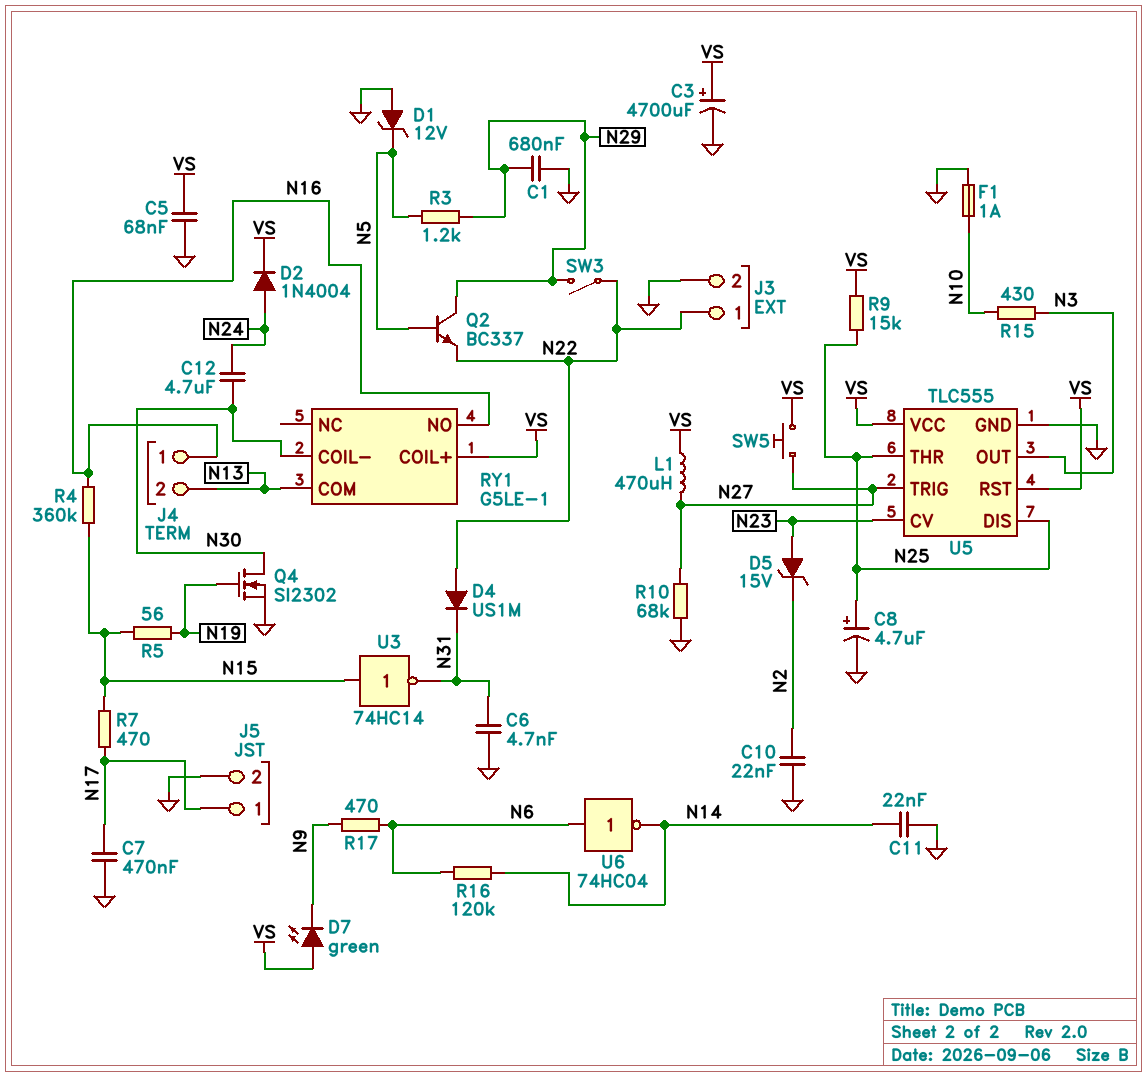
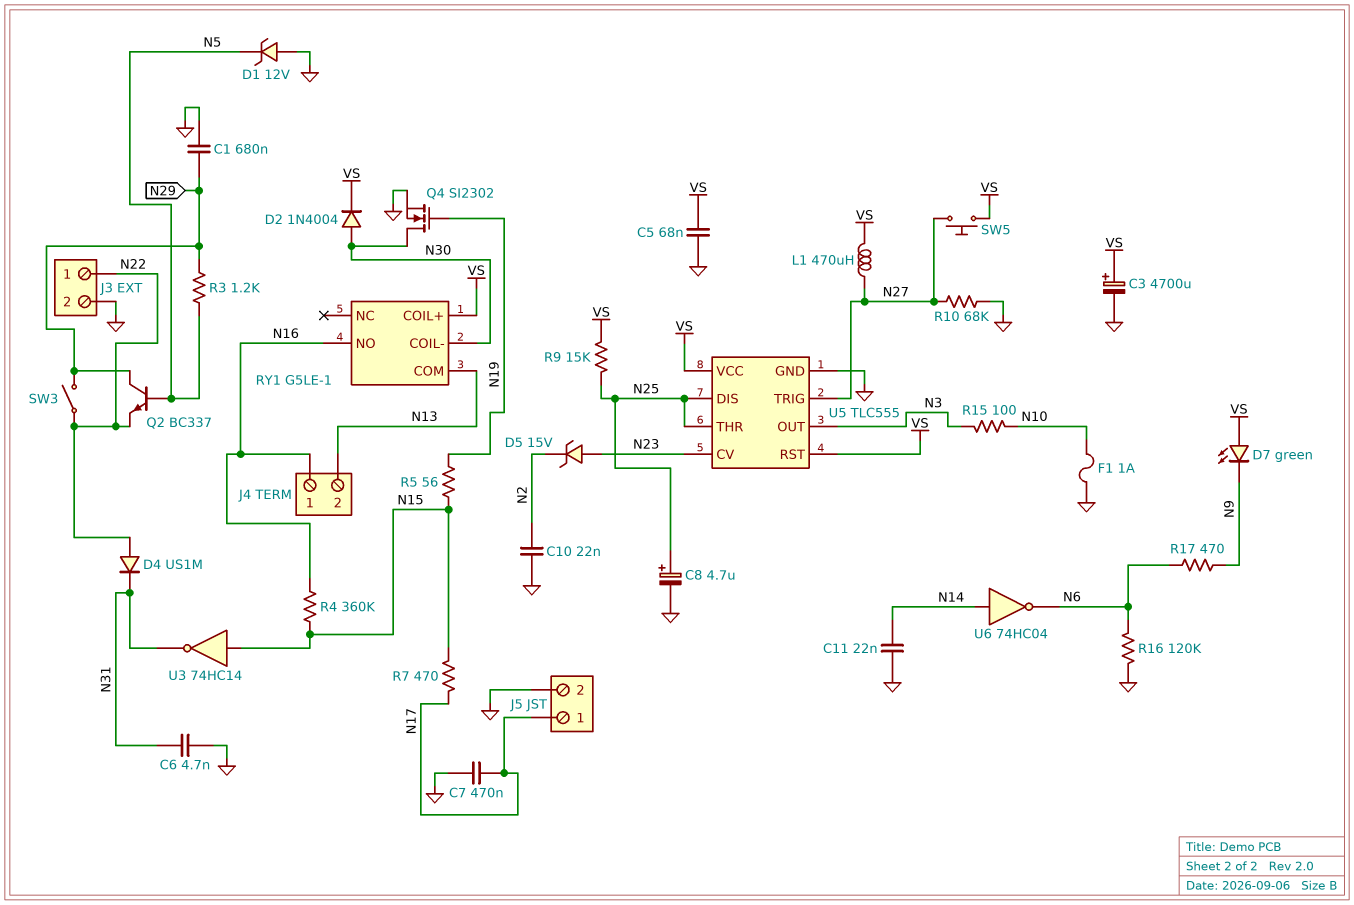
C12: 4.7uF (N24, N30) -> none
D2: diode 1N4004 (A N24, K VS) -> diode 1N4004 (A N30, K VS)
R15: 430 (N3, N10) -> 100 (N3, N10)
R16: 120k (N6, N14) -> 120k (GND, N6)
U6: NOT 74HC04 (in N6, out N14) -> NOT 74HC04 (in N14, out N6)

